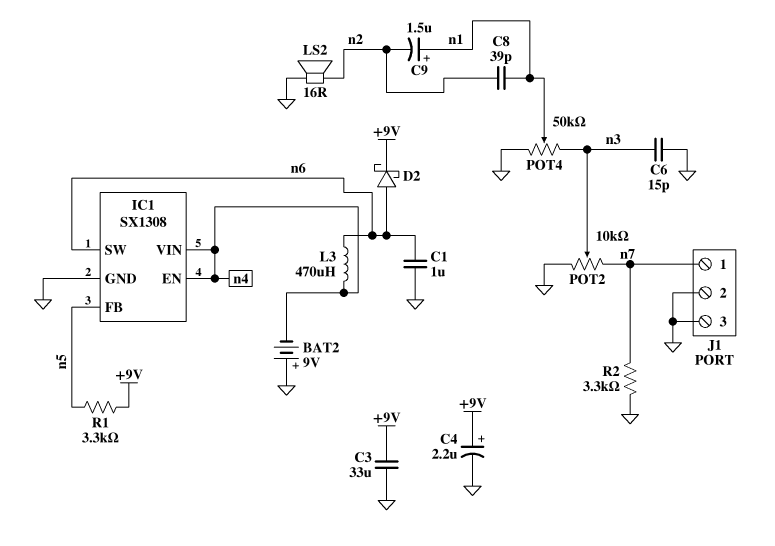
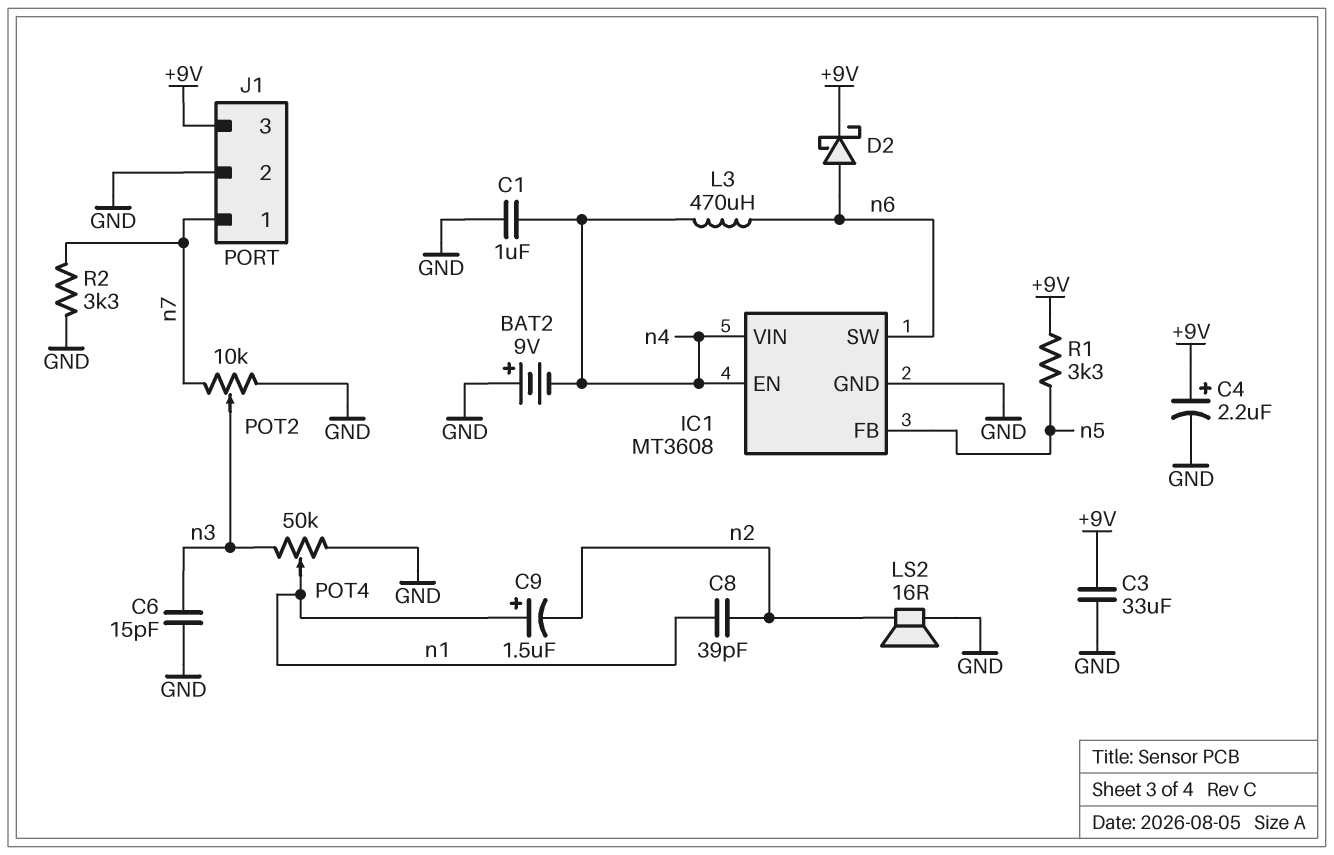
C1: 1uF (GND, n6) -> 1uF (GND, n4)
IC1: SX1308 -> MT3608
J1 pin 3: GND -> +9V

